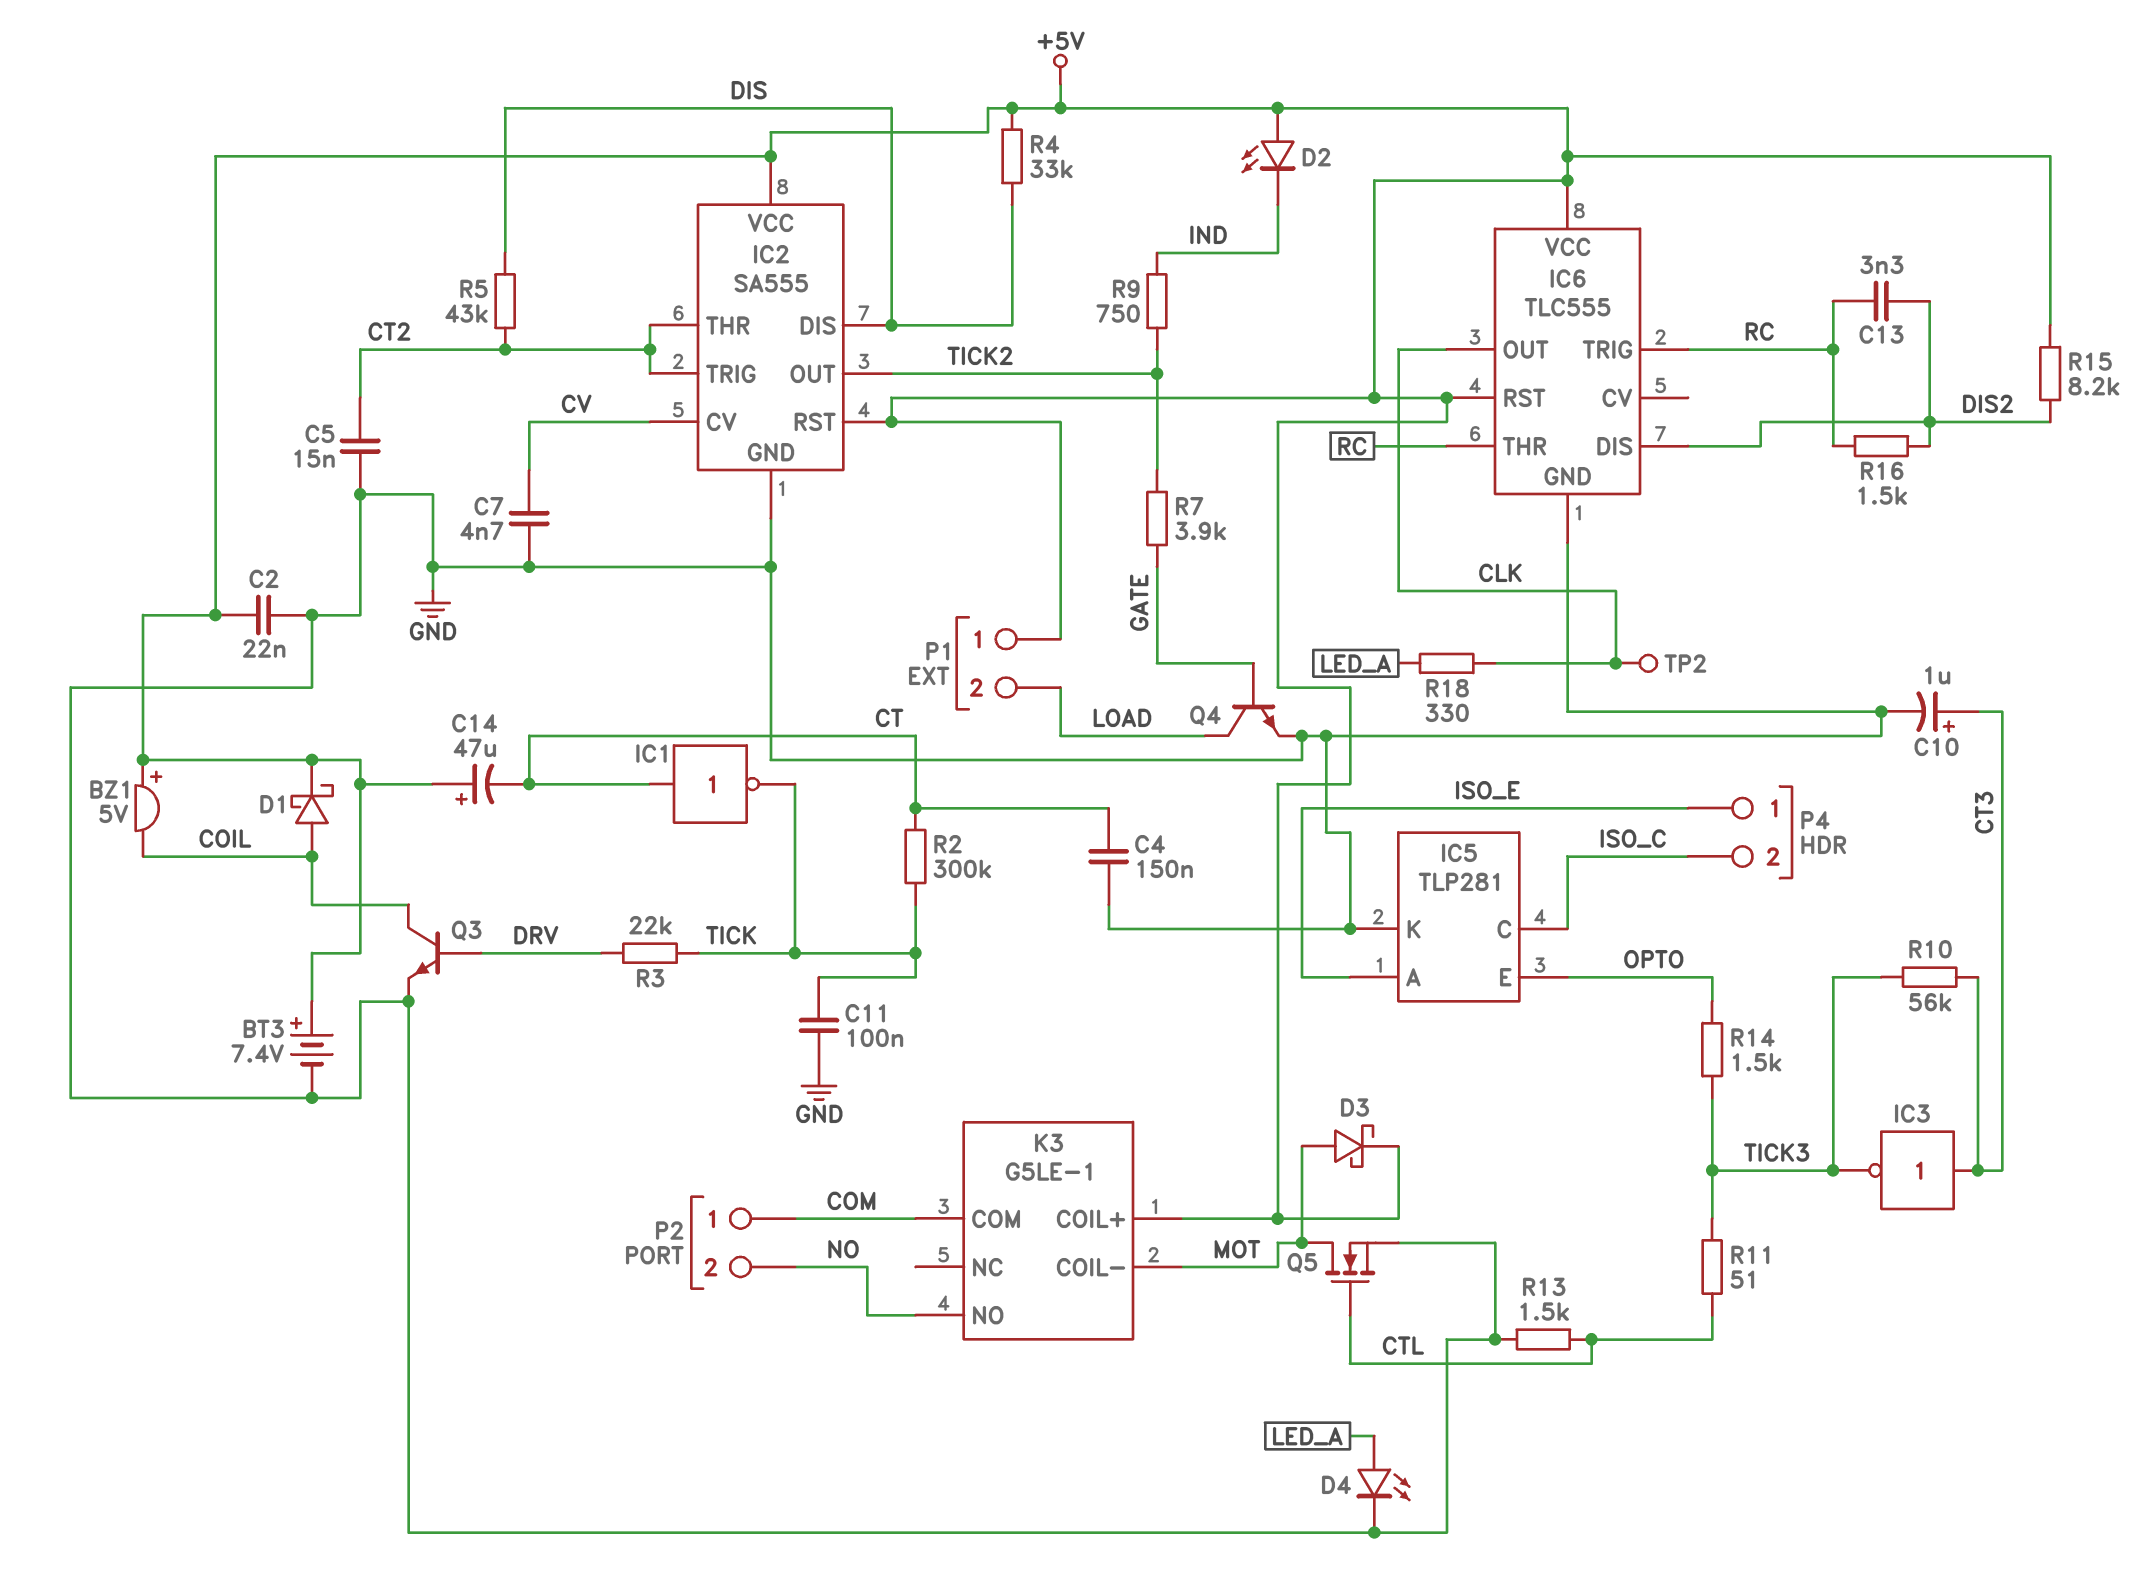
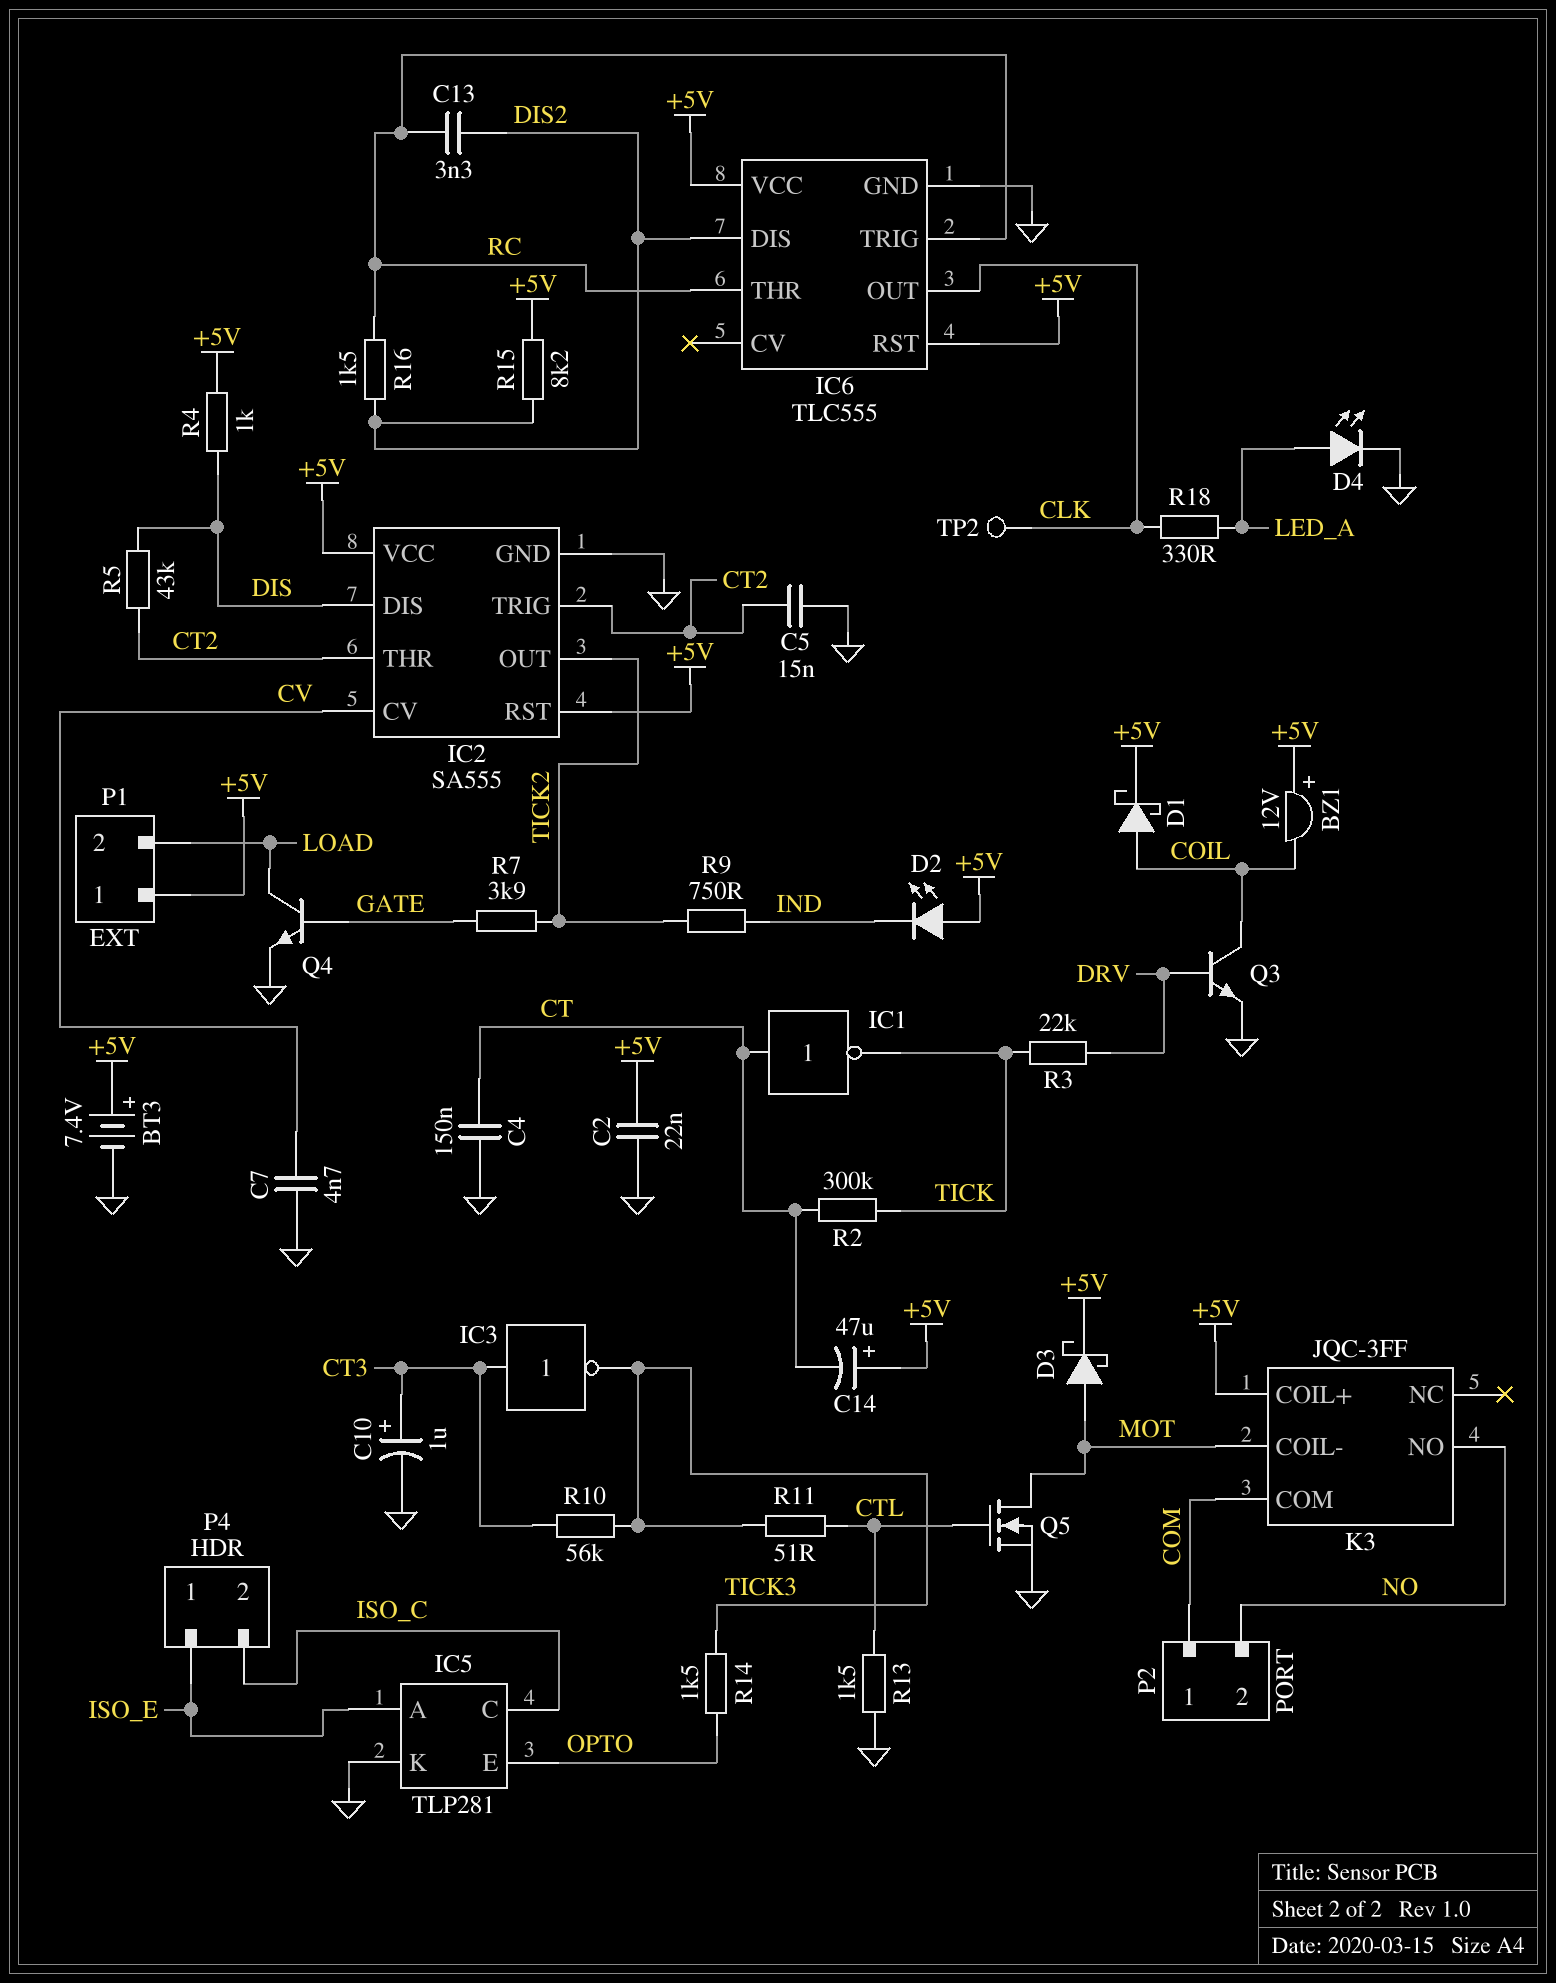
BZ1: buzzer 5V (plus +5V, minus COIL) -> buzzer 12V (plus +5V, minus COIL)
C11: 100nF (GND, TICK) -> none
K3: G5LE-1 -> JQC-3FF
R4: 33k (+5V, DIS) -> 1k (+5V, DIS)

